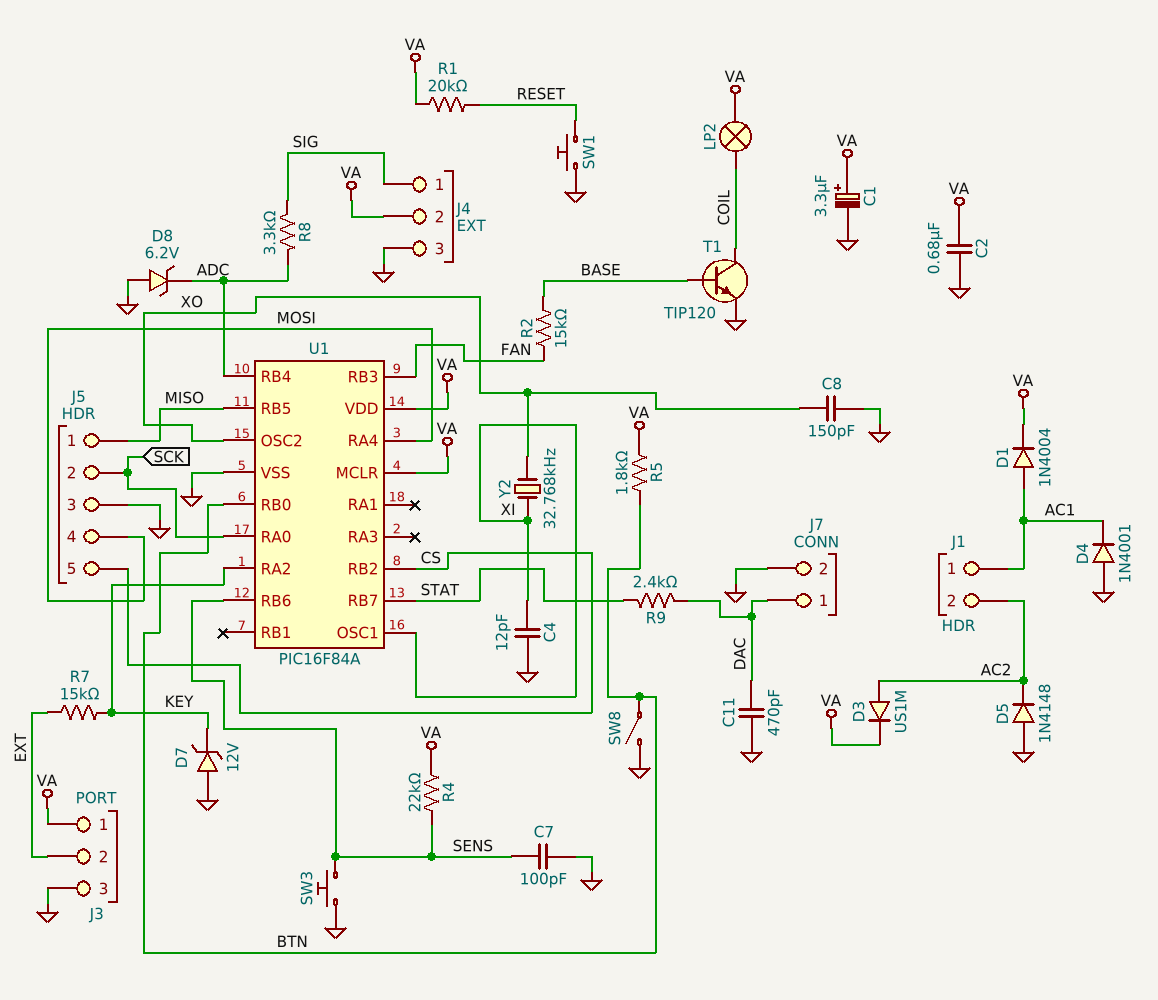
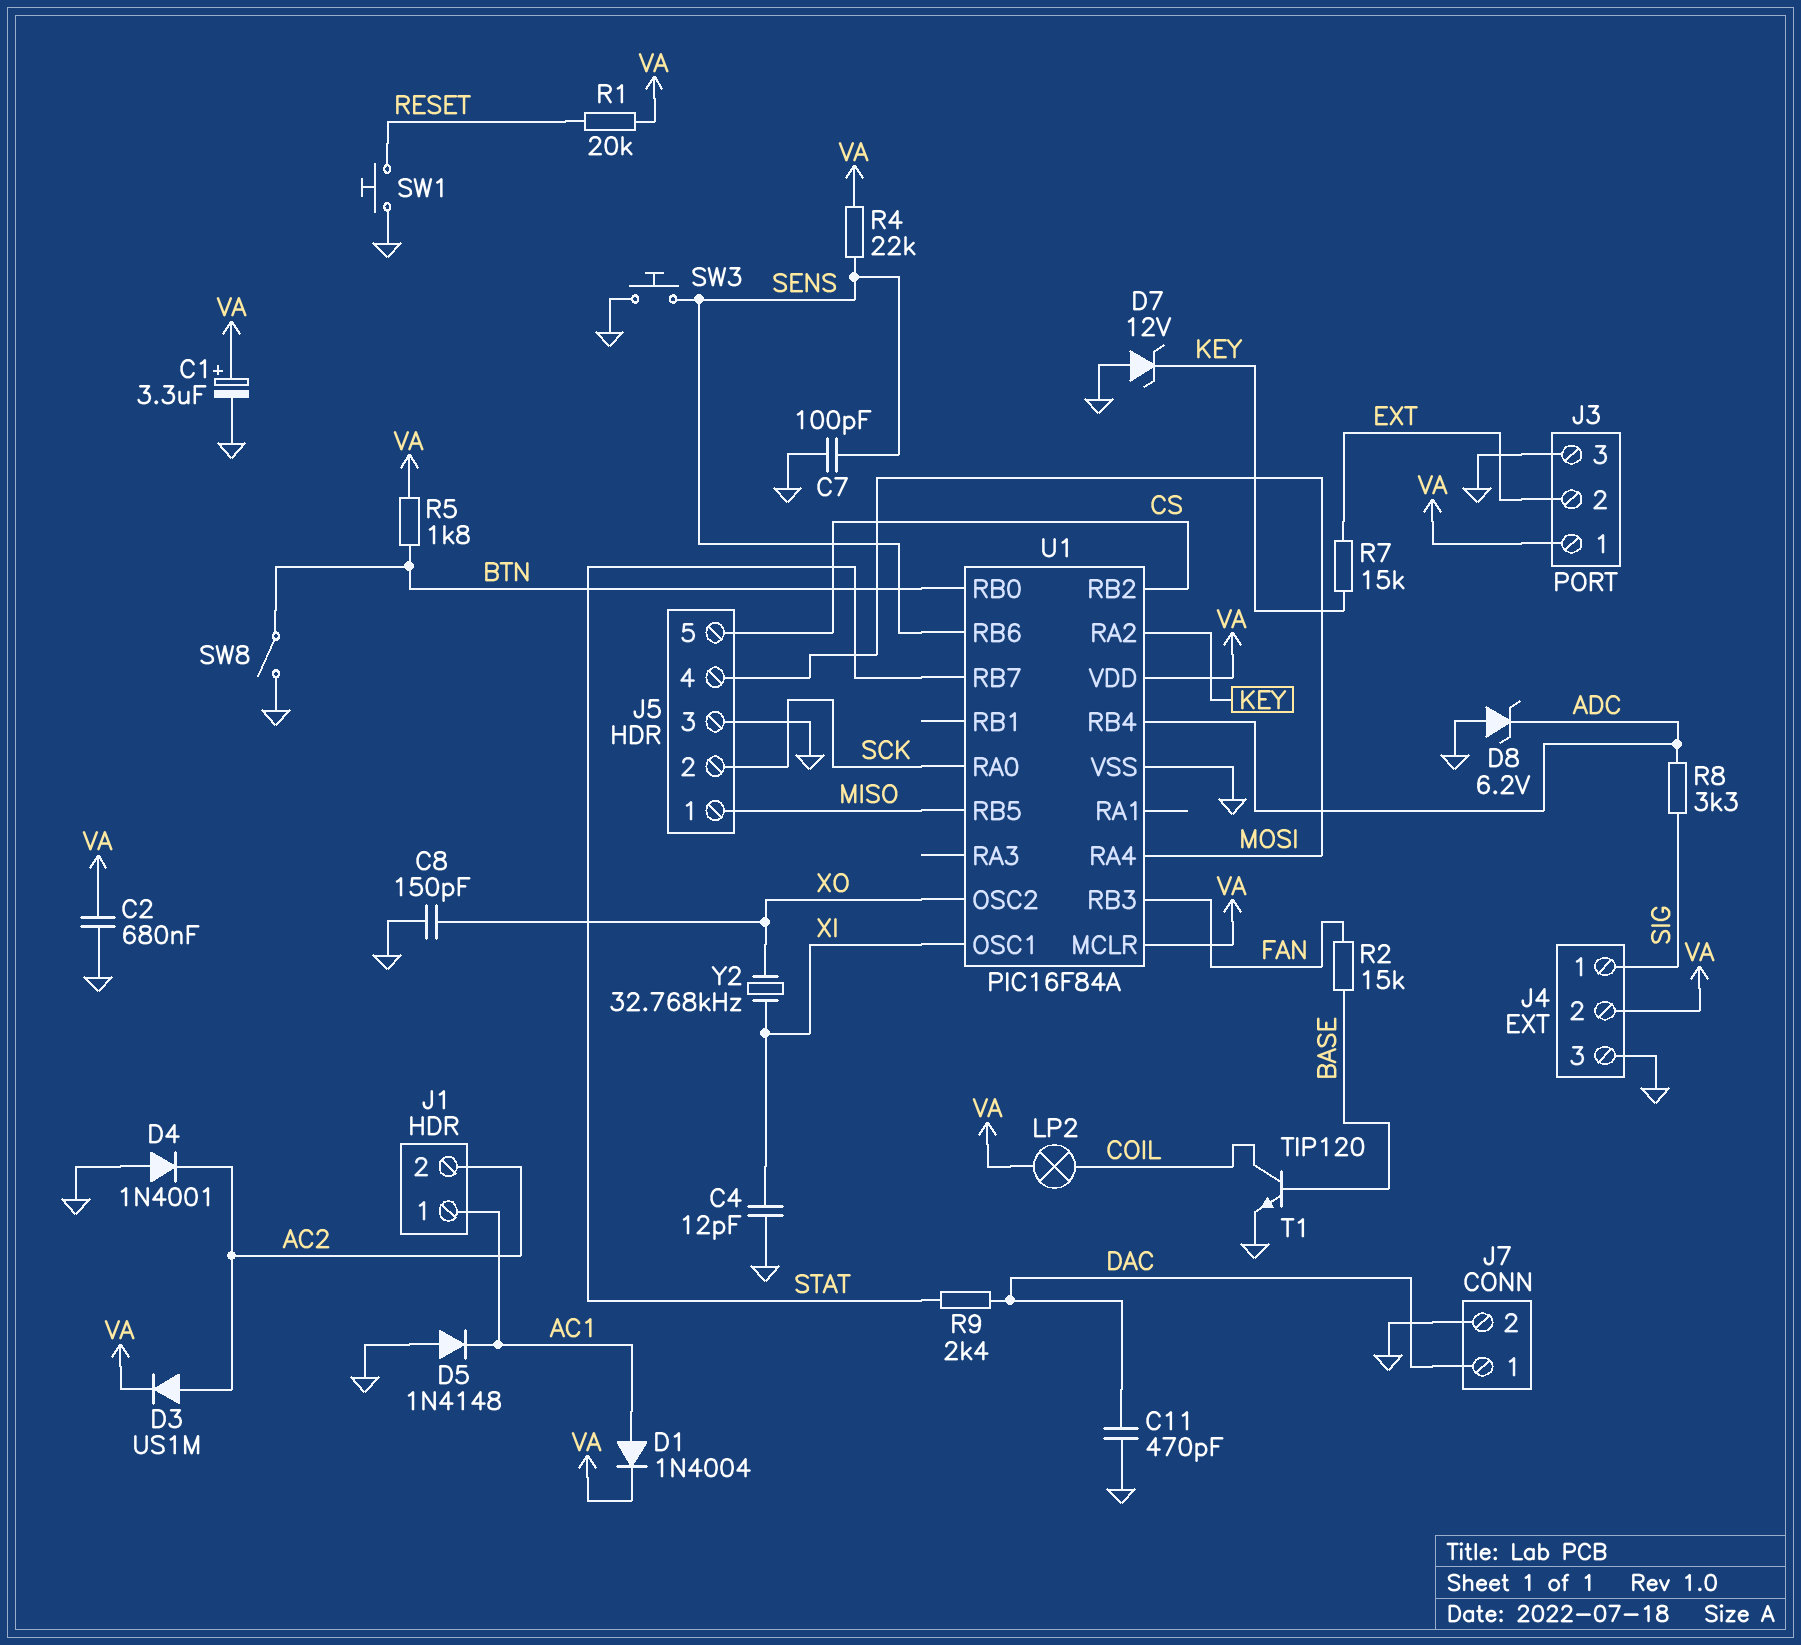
D4: diode 1N4001 (A GND, K AC1) -> diode 1N4001 (A GND, K AC2)
D5: diode 1N4148 (A GND, K AC2) -> diode 1N4148 (A GND, K AC1)

